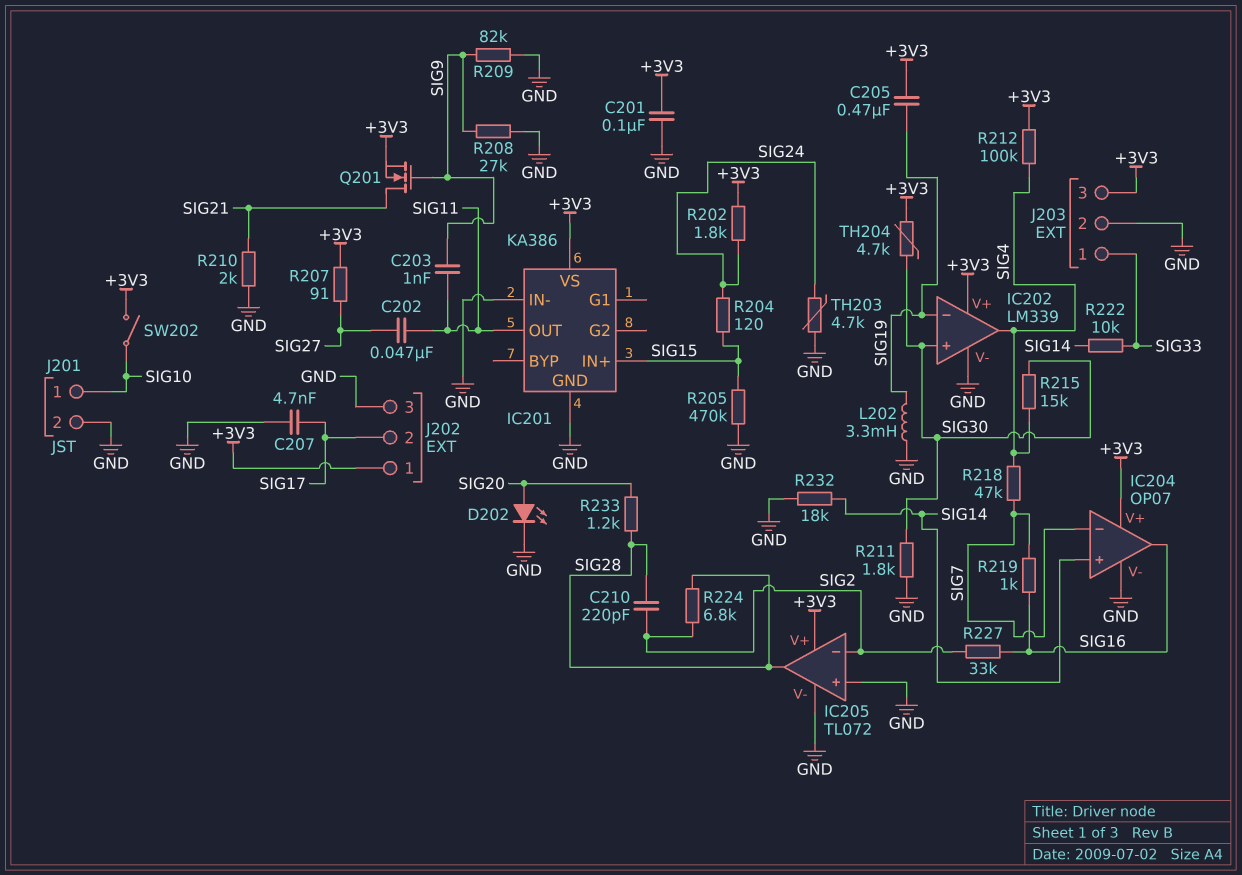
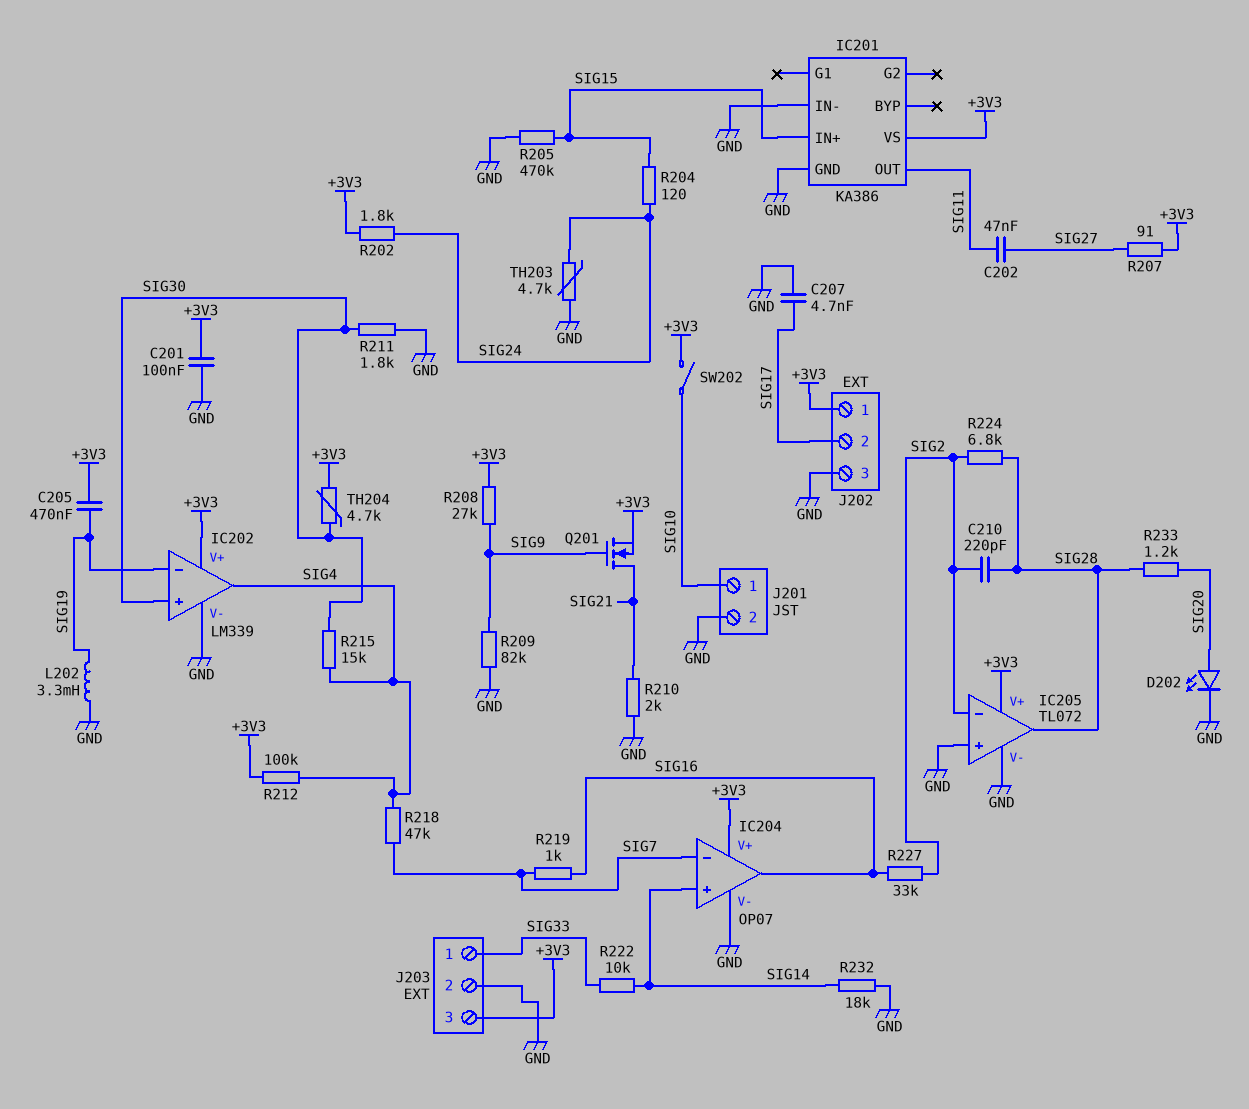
C203: 1nF (SIG9, SIG11) -> none
R208: 27k (GND, SIG9) -> 27k (+3V3, SIG9)

